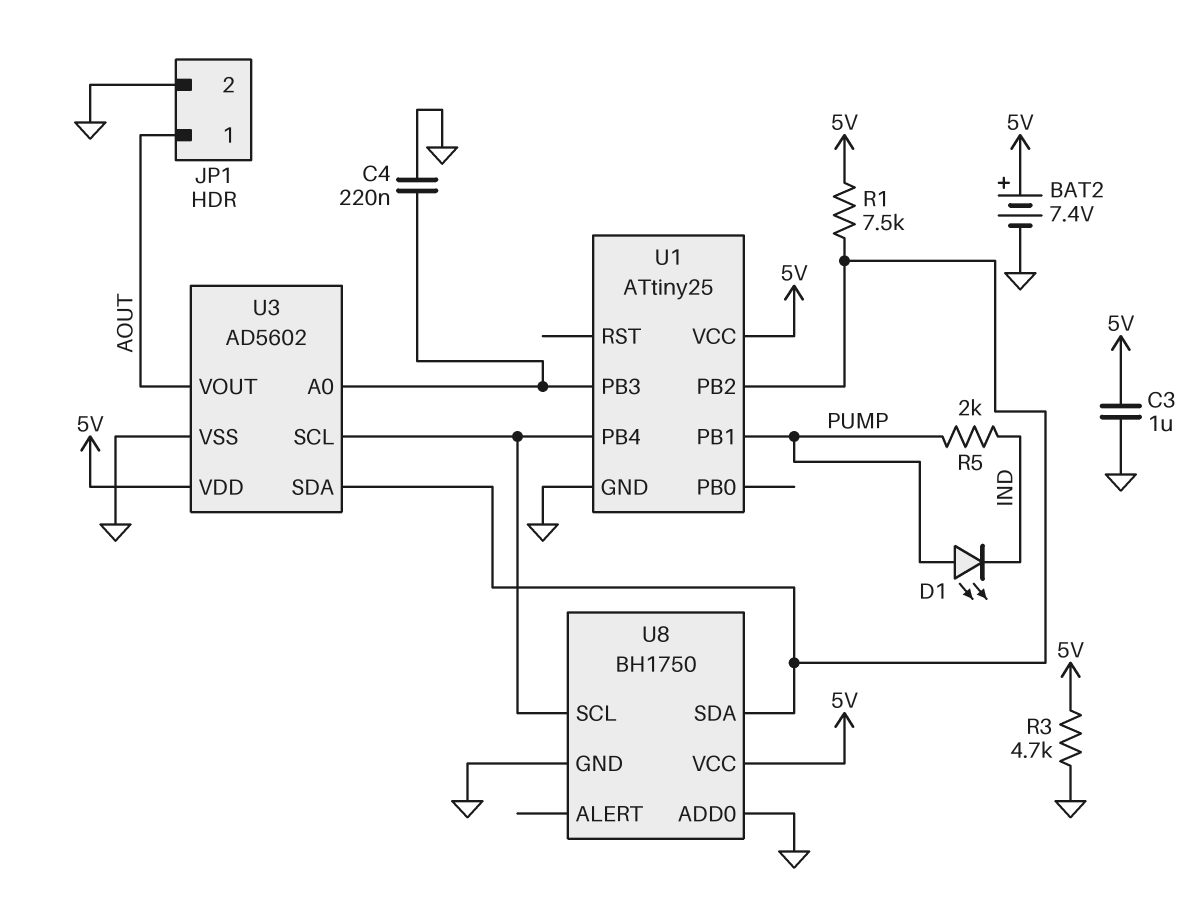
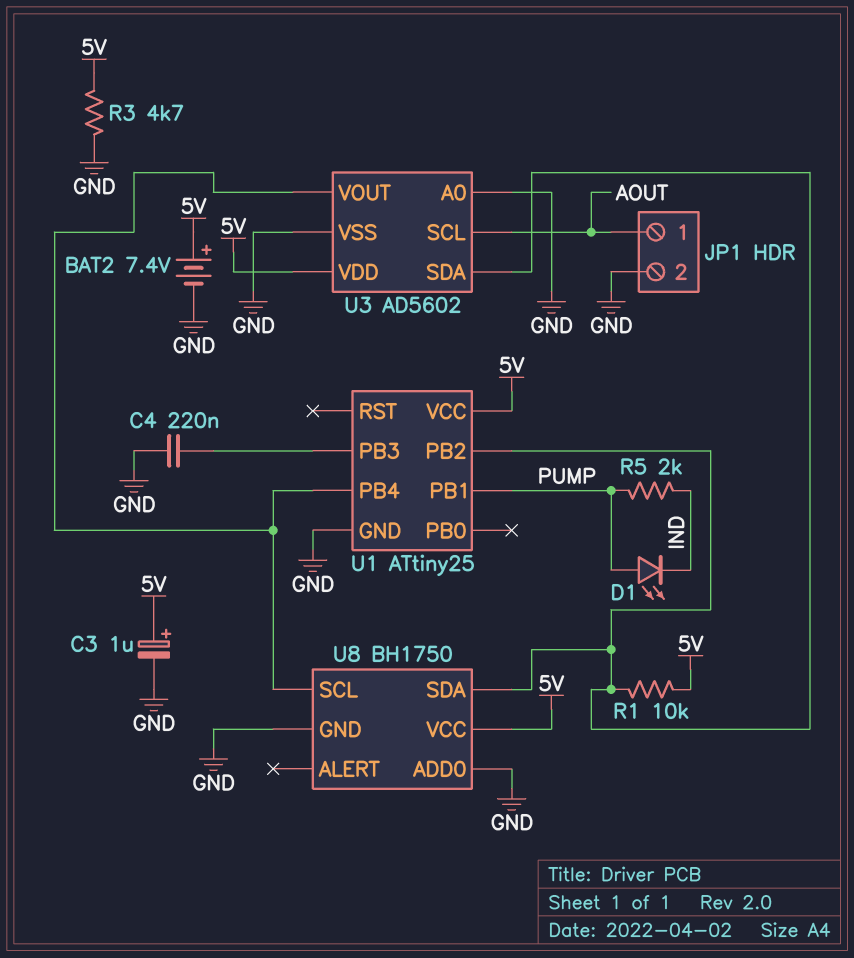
C3: 1uF (5V, GND) -> 1uF (plus 5V, minus GND)
R1: 7.5k (5V, U1/PB2) -> 10k (5V, U1/PB2)
U3 pin A0: U1/PB3 -> GND
U3 pin SCL: U1/PB4 -> AOUT
U3 pin VOUT: AOUT -> U1/PB4

